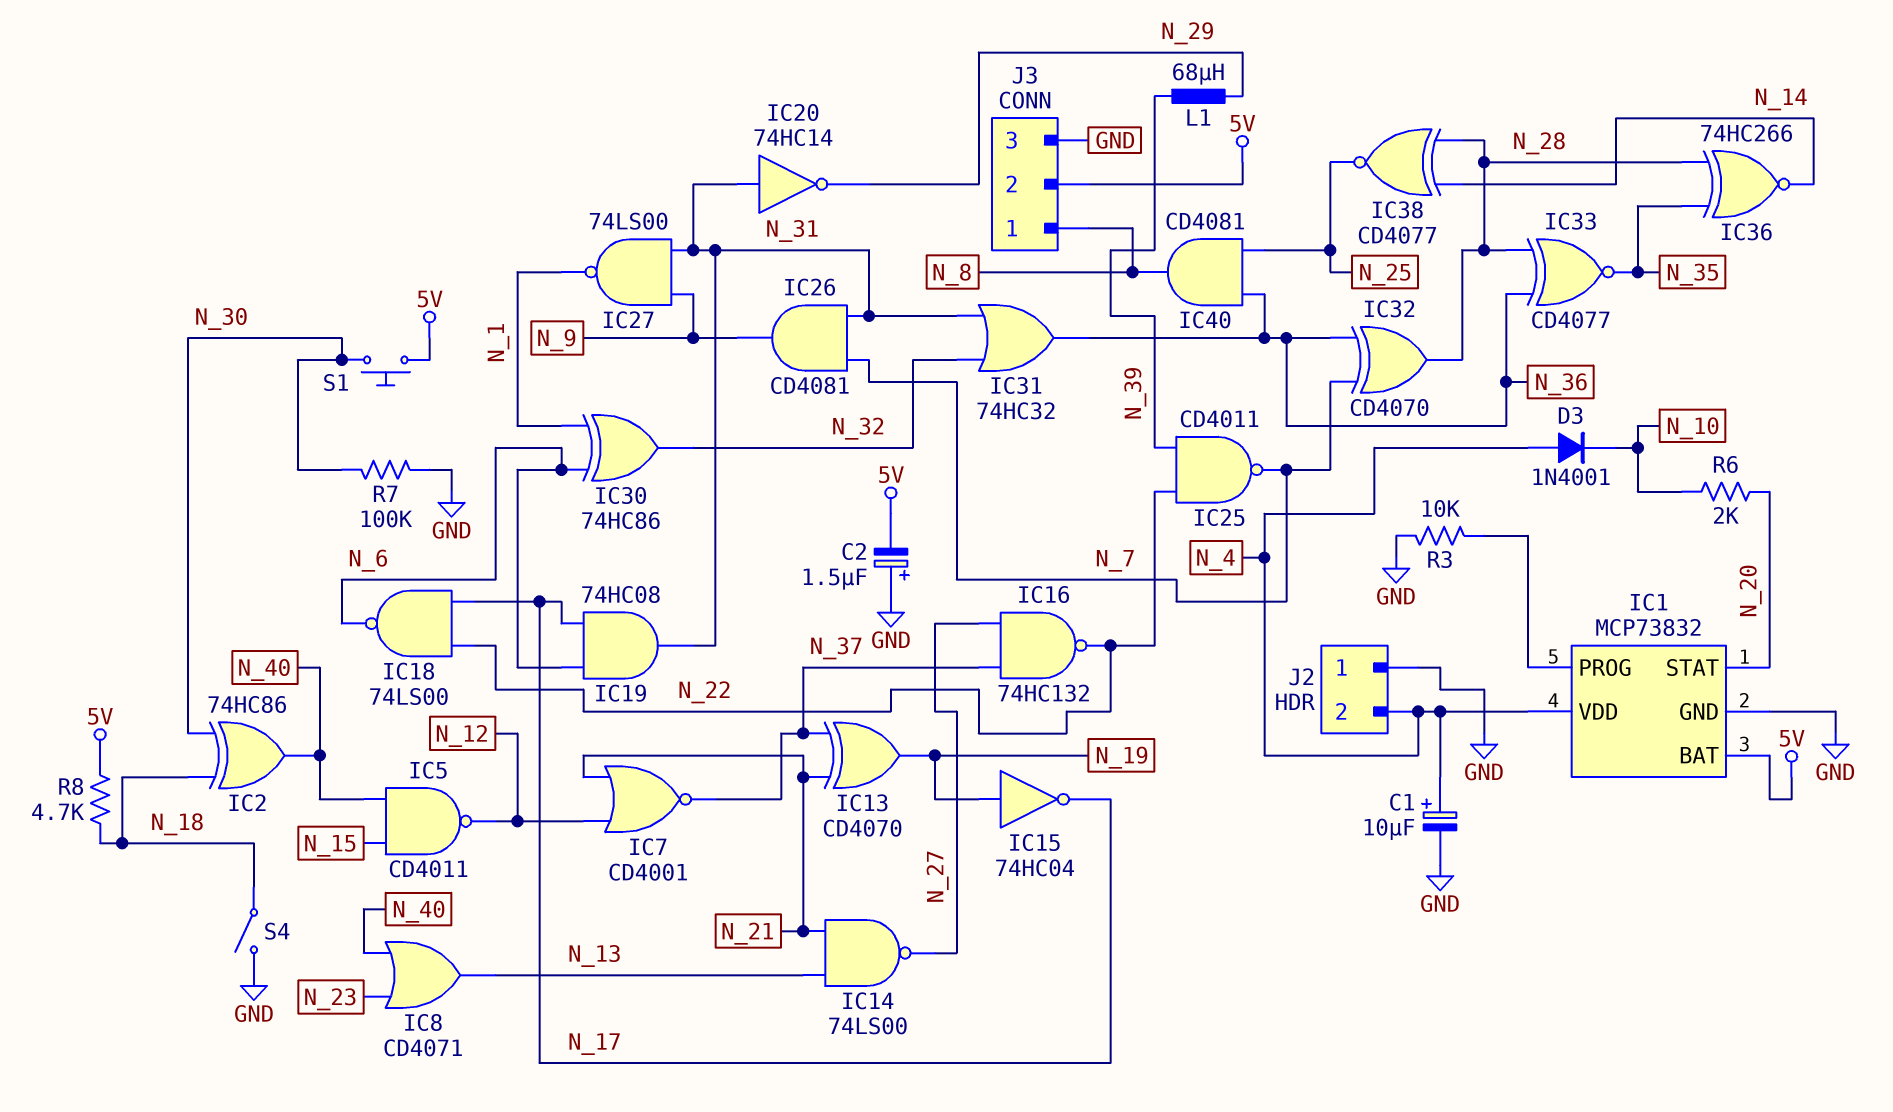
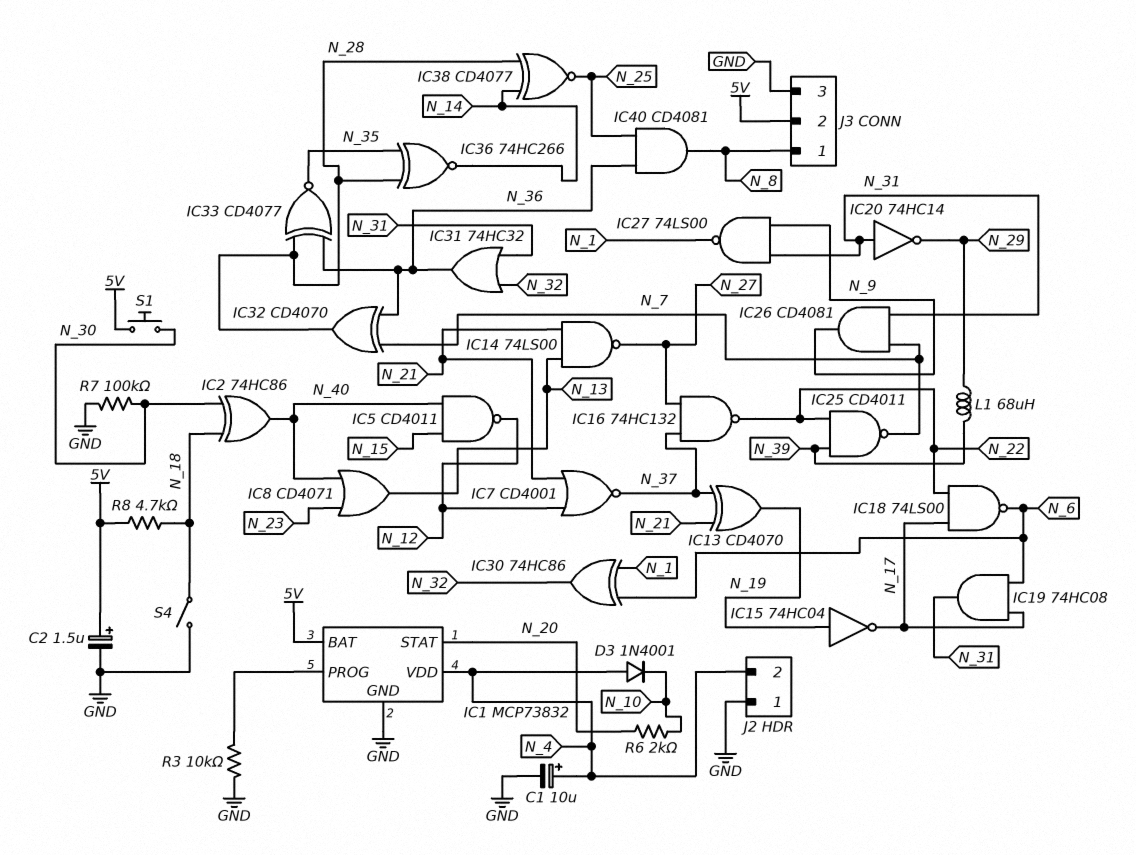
C2: 1.5uF (plus GND, minus 5V) -> 1.5uF (plus 5V, minus GND)

